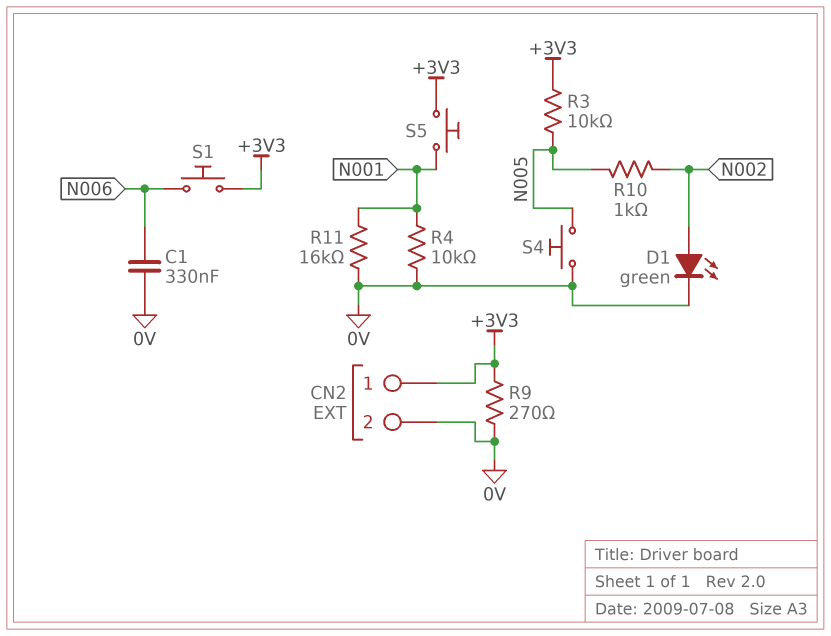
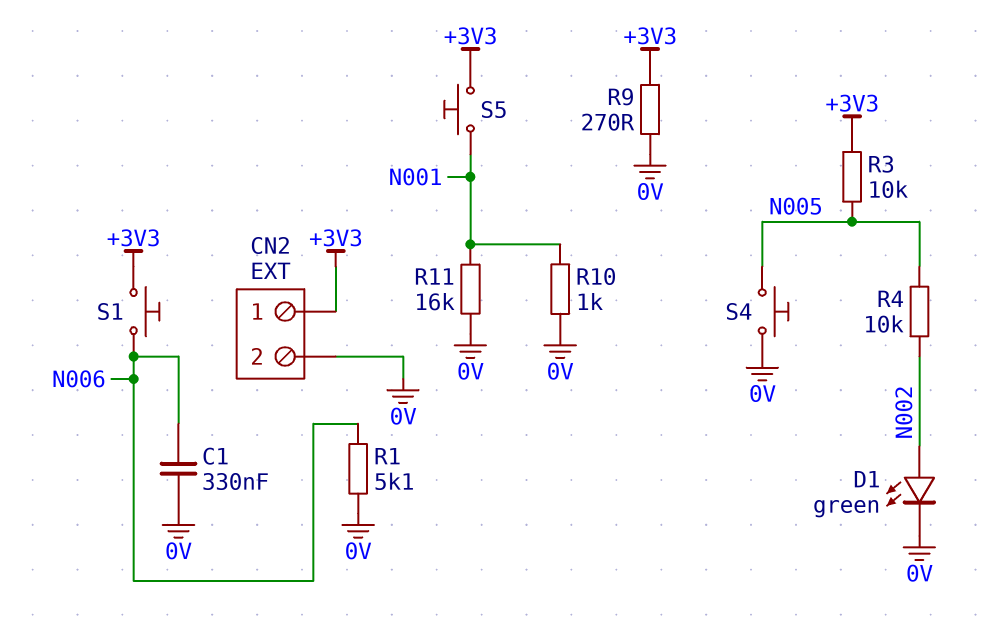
R1: none -> 5.1k (0V, N006)
R4: 10k (0V, N001) -> 10k (N002, N005)
R10: 1k (N002, N005) -> 1k (0V, N001)

